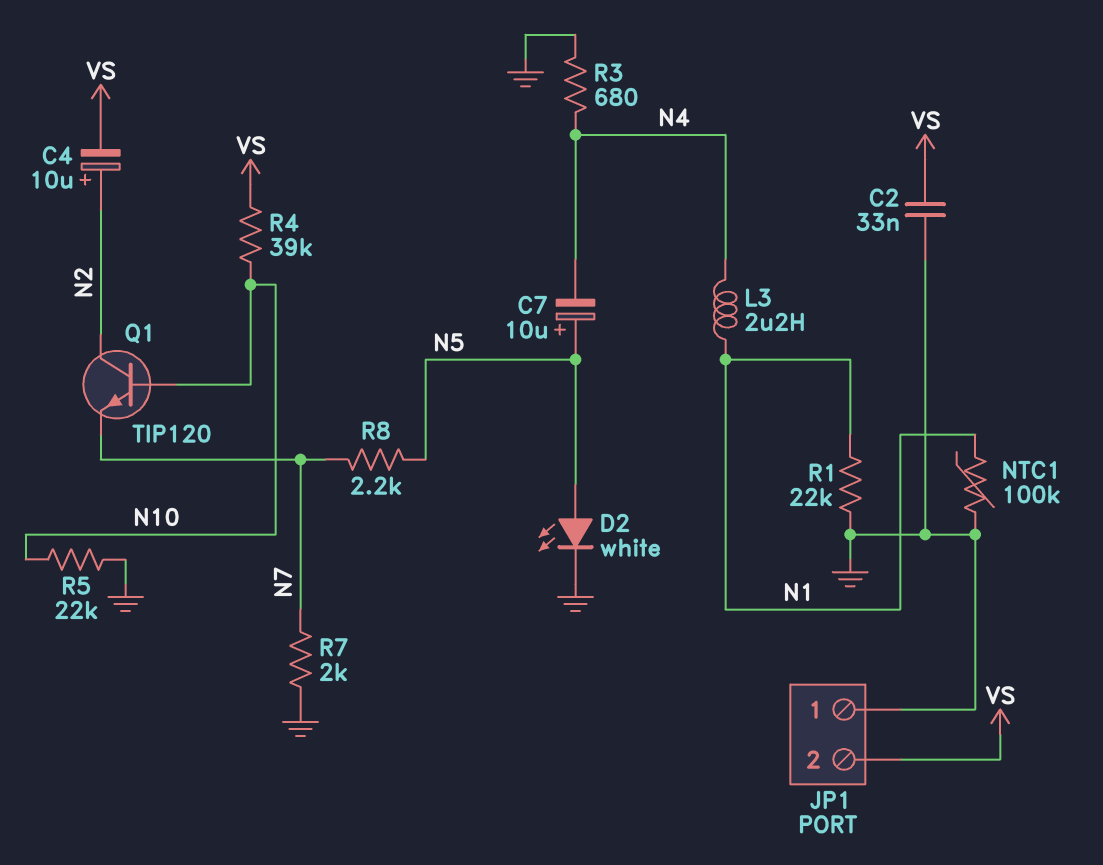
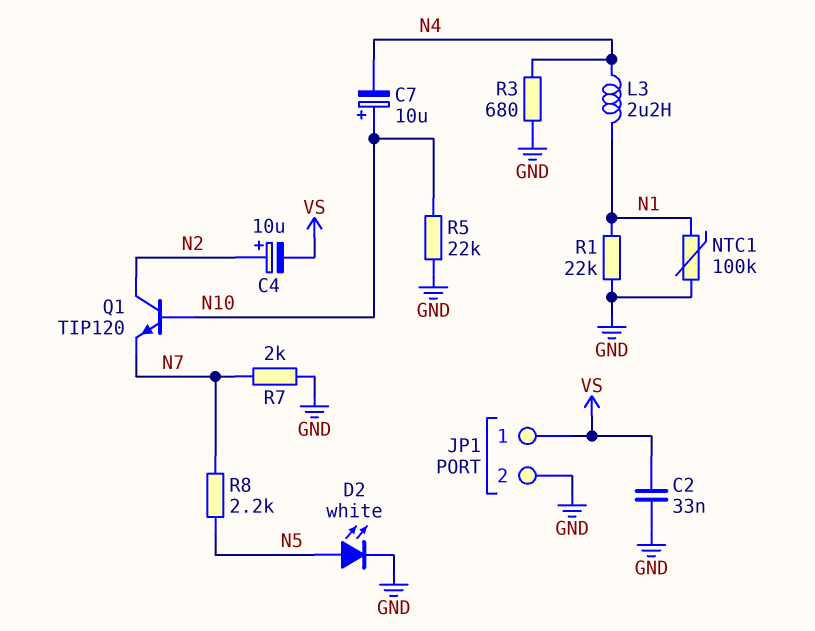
C7: 10uF (plus N5, minus N4) -> 10uF (plus N10, minus N4)
JP1 pin 1: GND -> VS
JP1 pin 2: VS -> GND
R4: 39k (N10, VS) -> none

